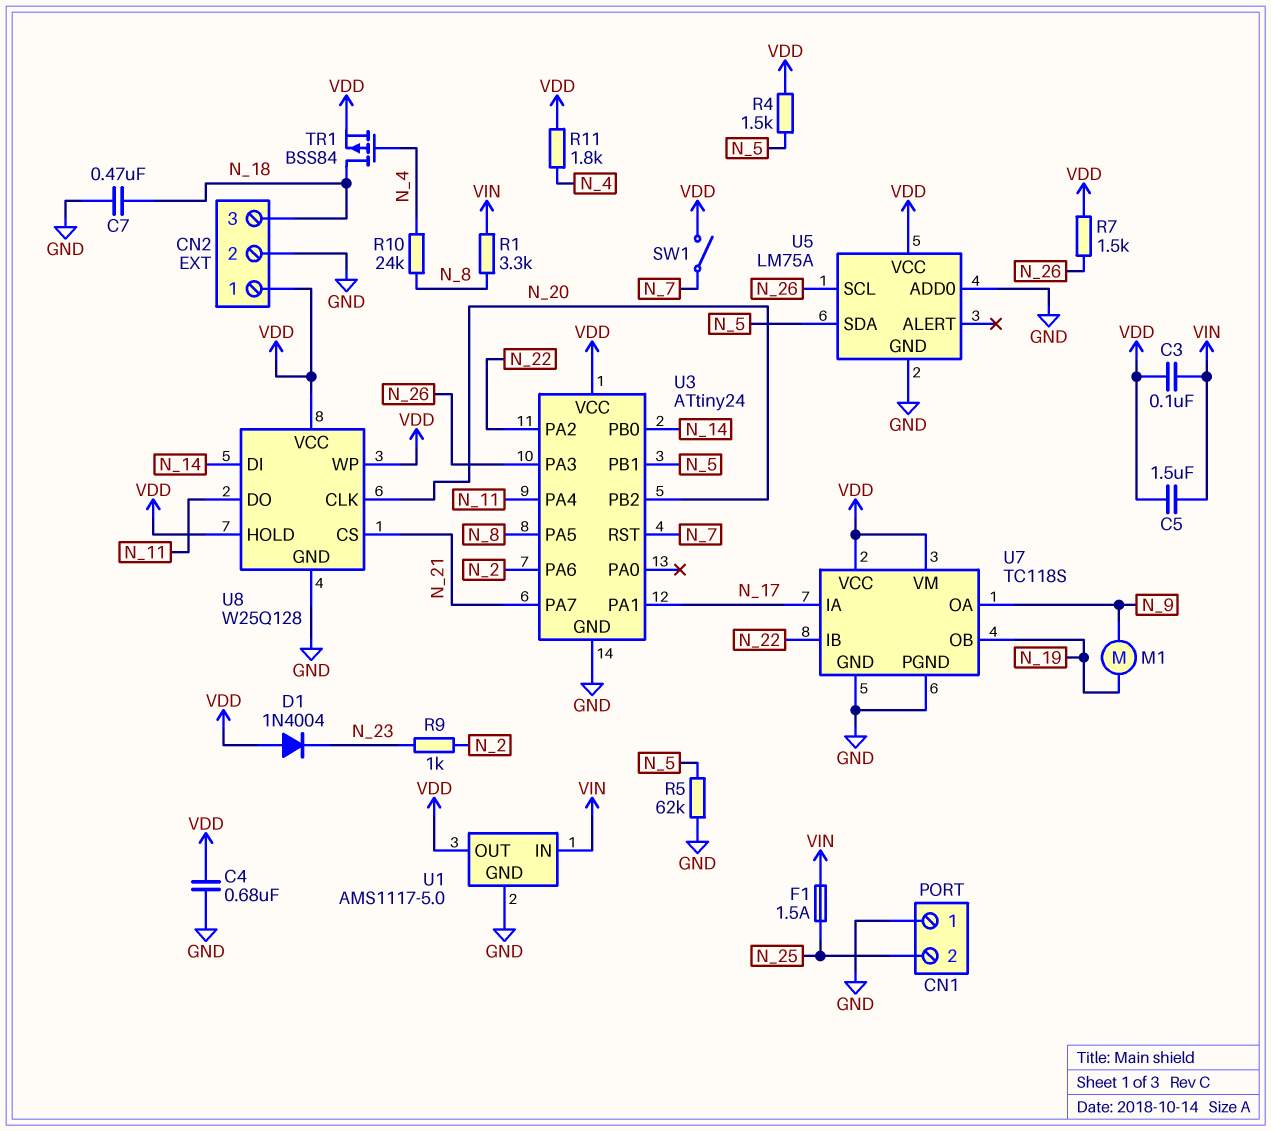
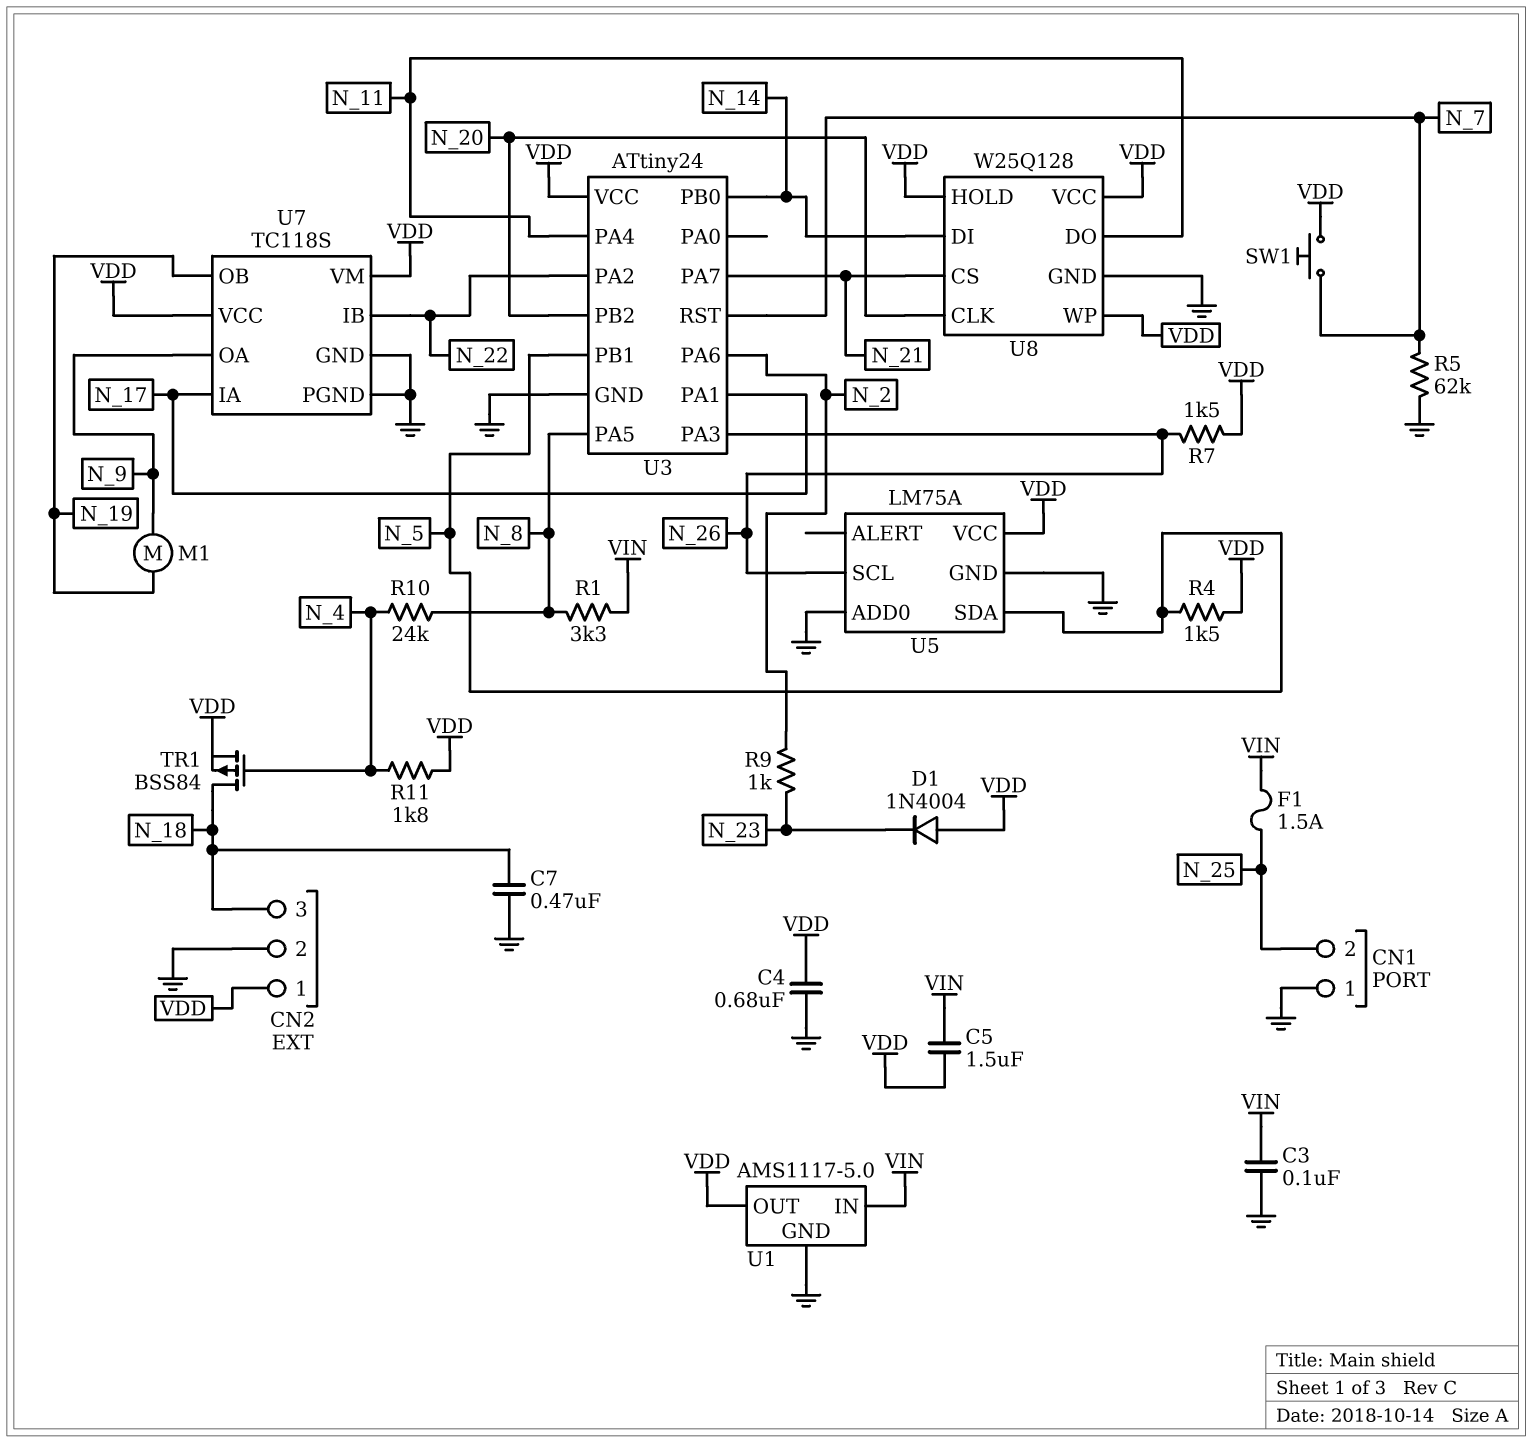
C3: 100nF (VDD, VIN) -> 100nF (GND, VIN)
R5: 62k (GND, N_5) -> 62k (GND, N_7)
SW1: switch (N_7, VDD) -> button (N_7, VDD)

